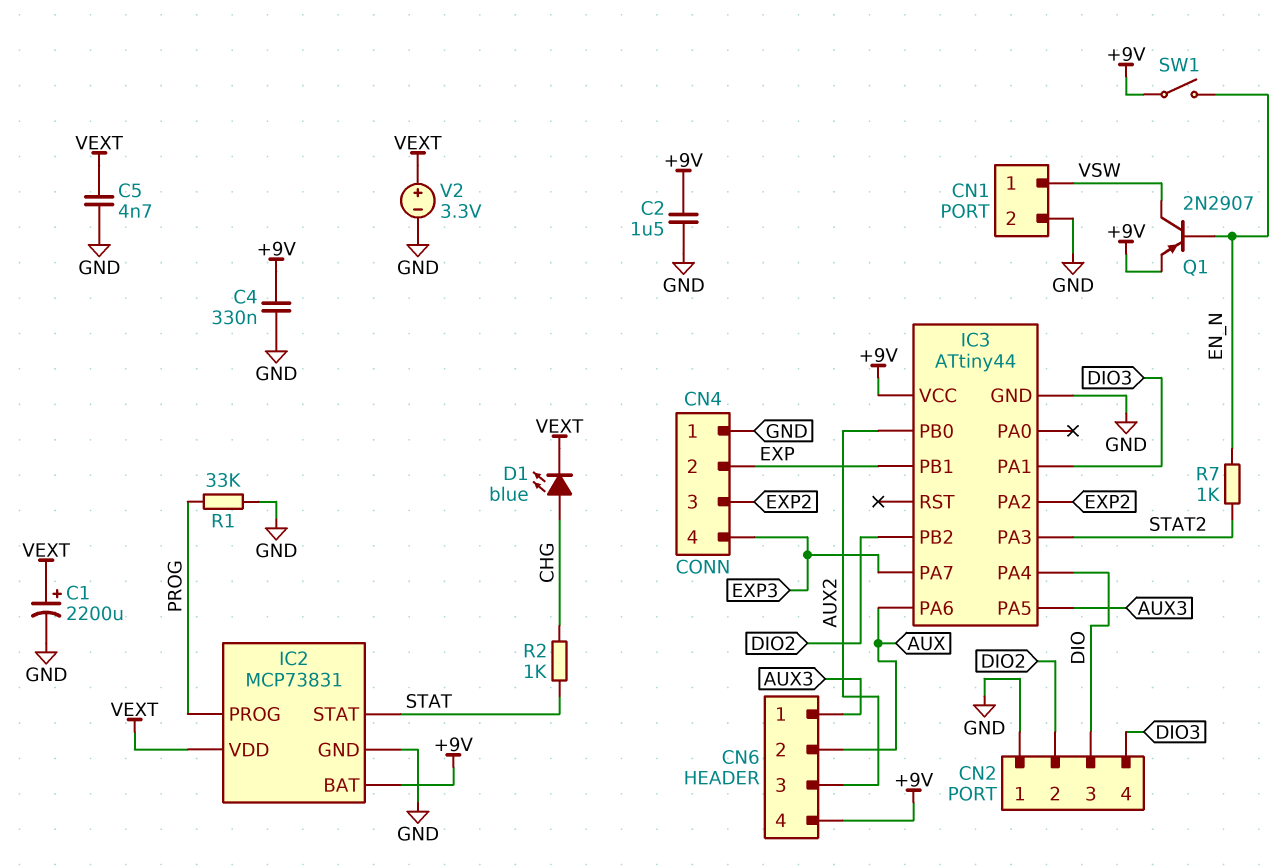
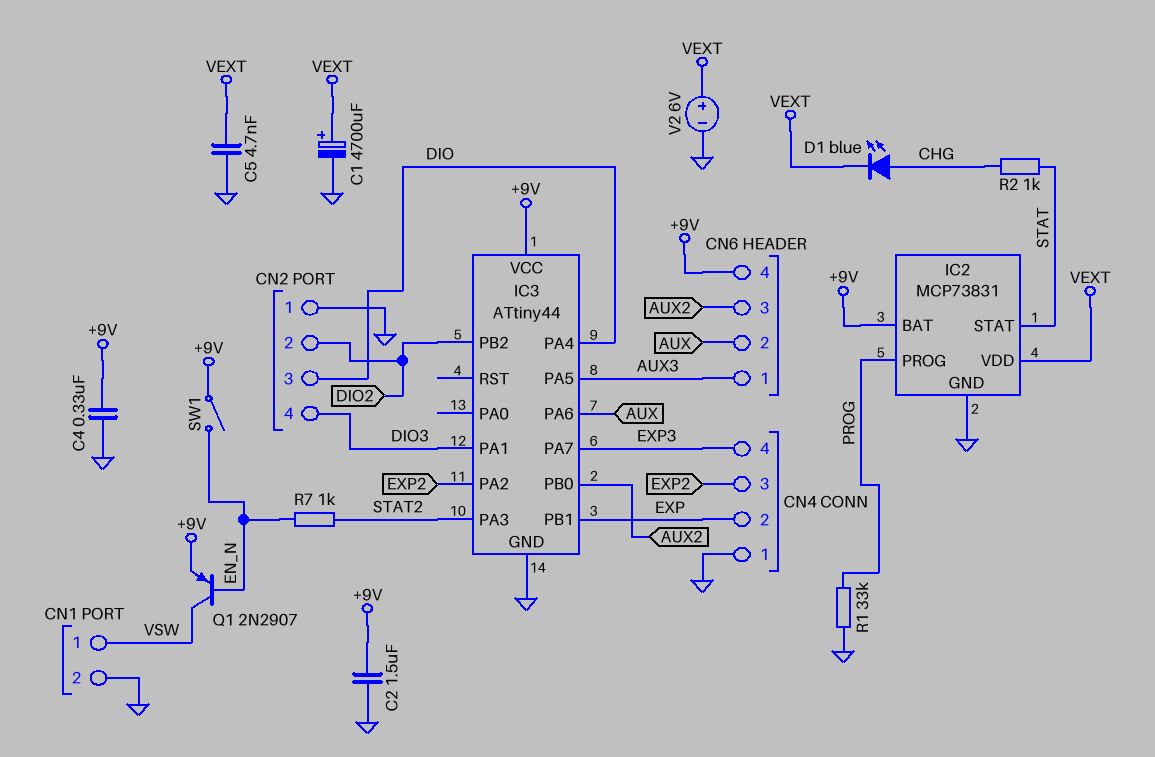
C1: 2200uF (plus VEXT, minus GND) -> 4700uF (plus VEXT, minus GND)
V2: 3.3V (plus VEXT, minus GND) -> 6V (plus VEXT, minus GND)

